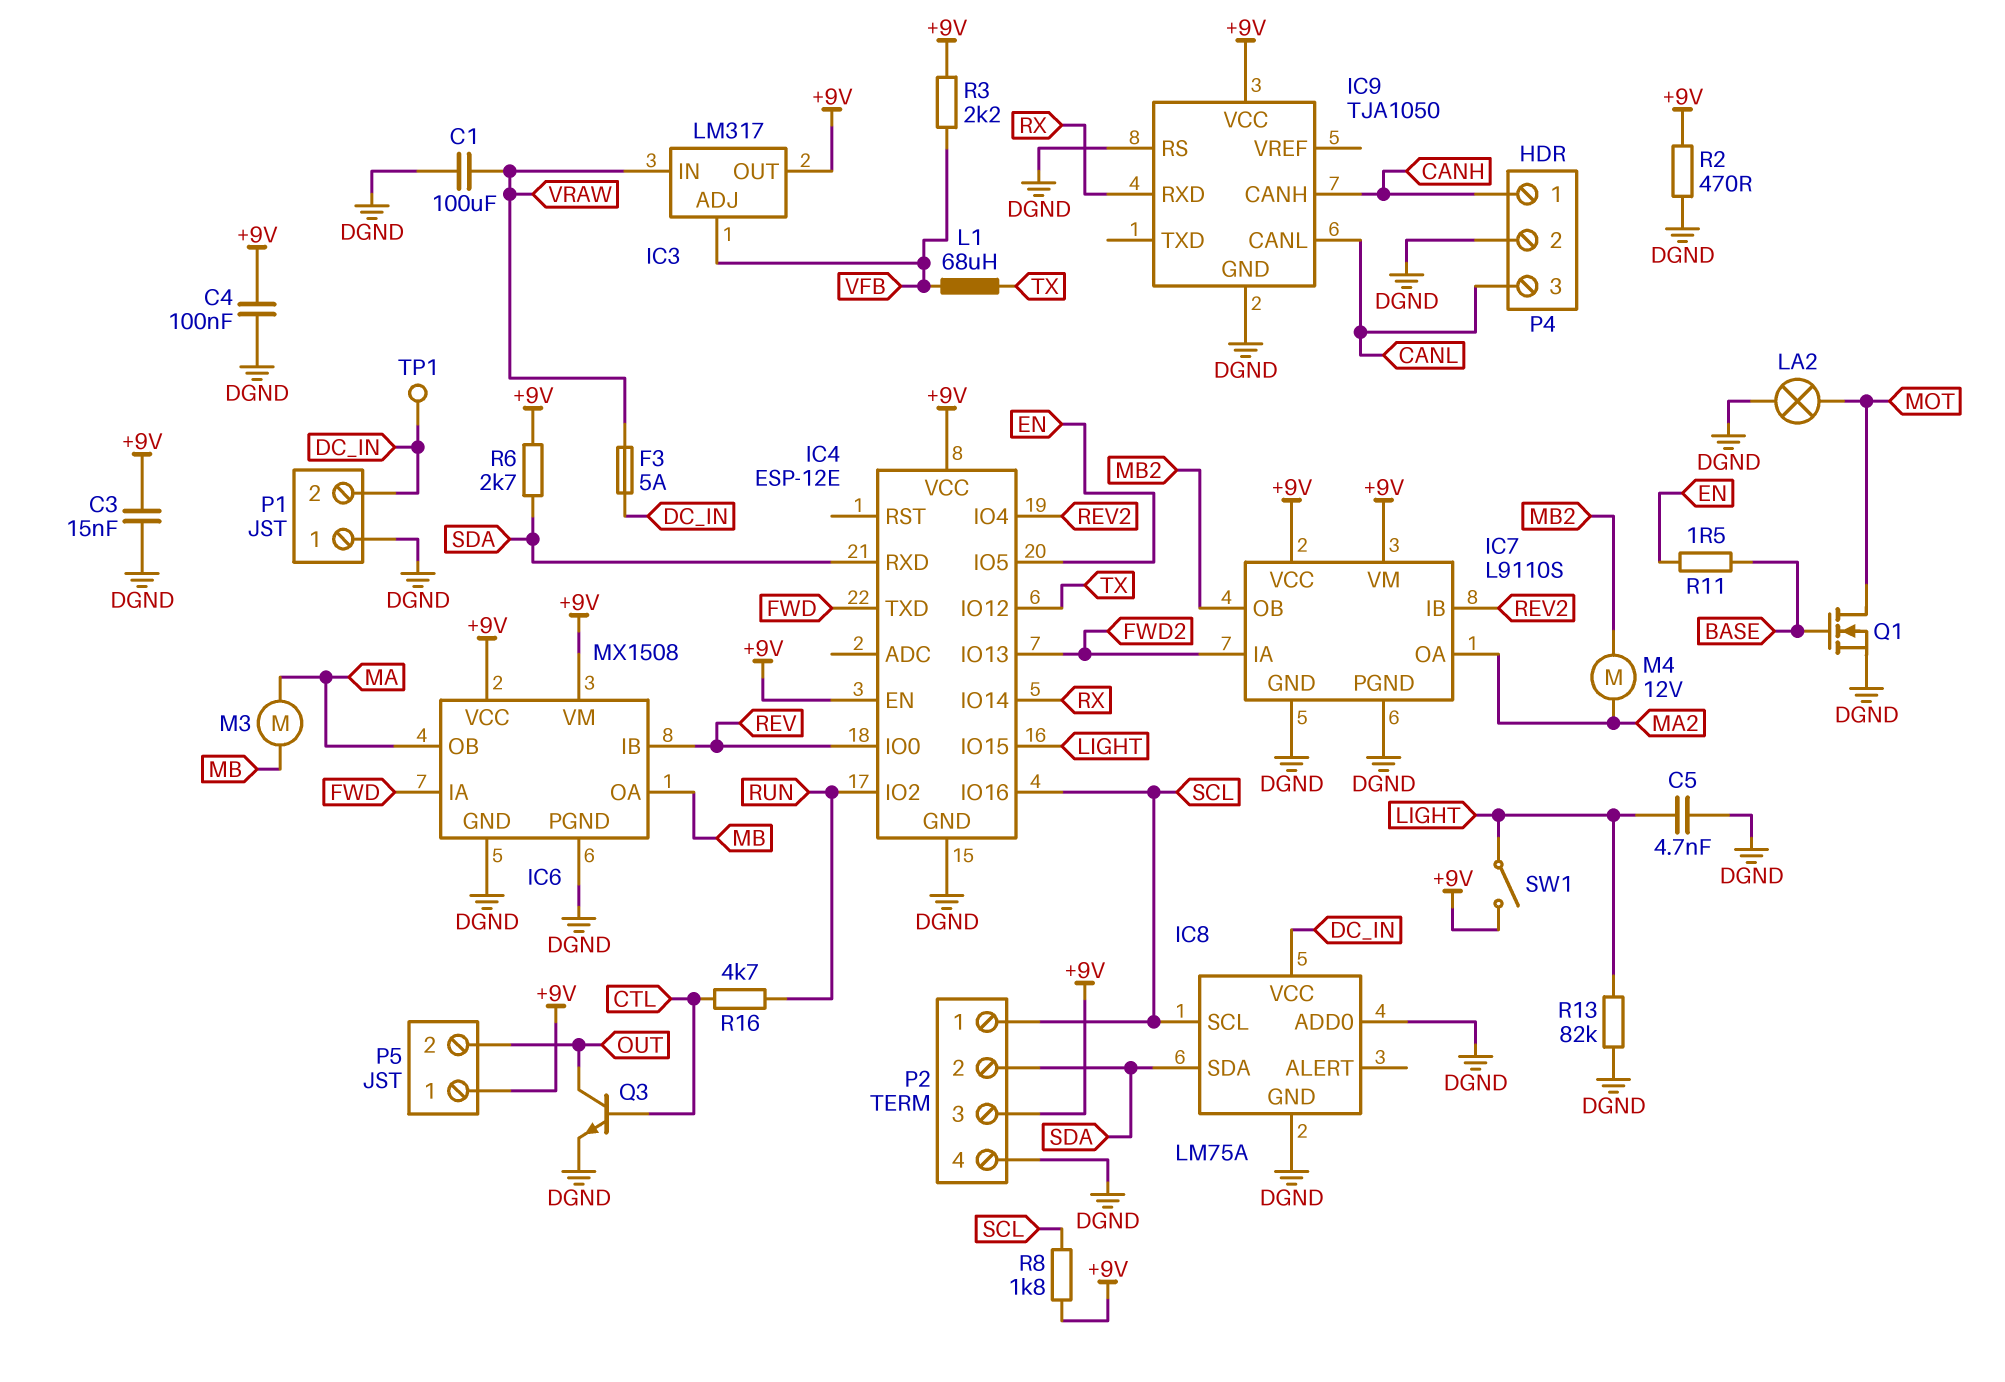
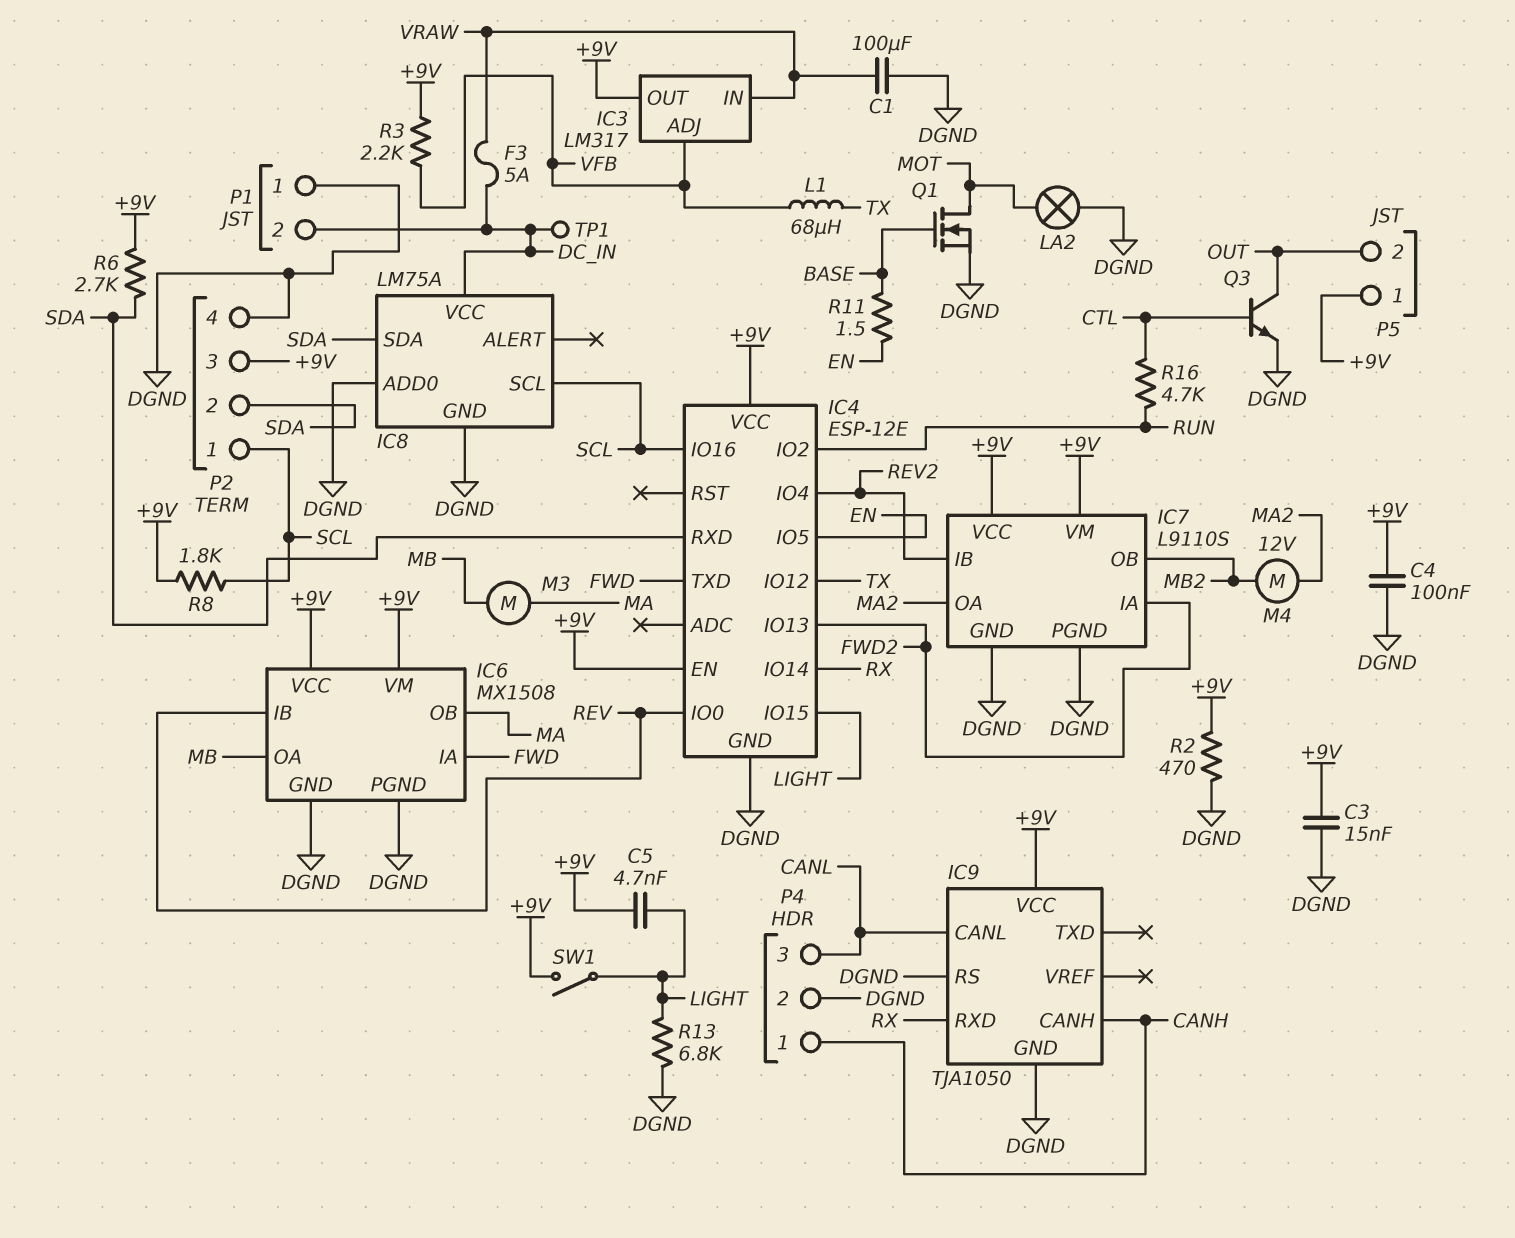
C5: 4.7nF (DGND, LIGHT) -> 4.7nF (+9V, LIGHT)
R13: 82k (DGND, LIGHT) -> 6.8k (DGND, LIGHT)

